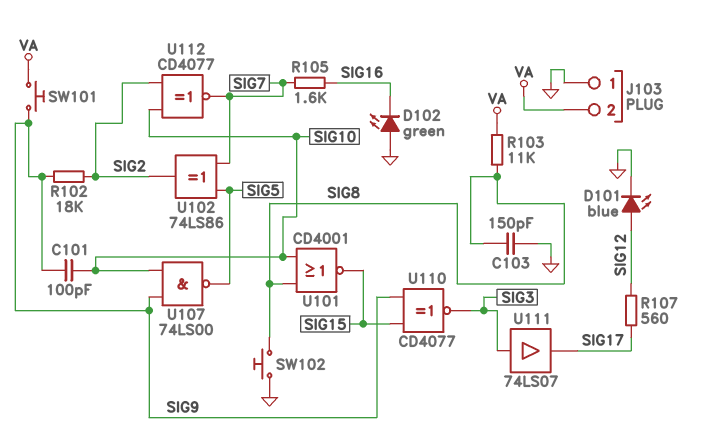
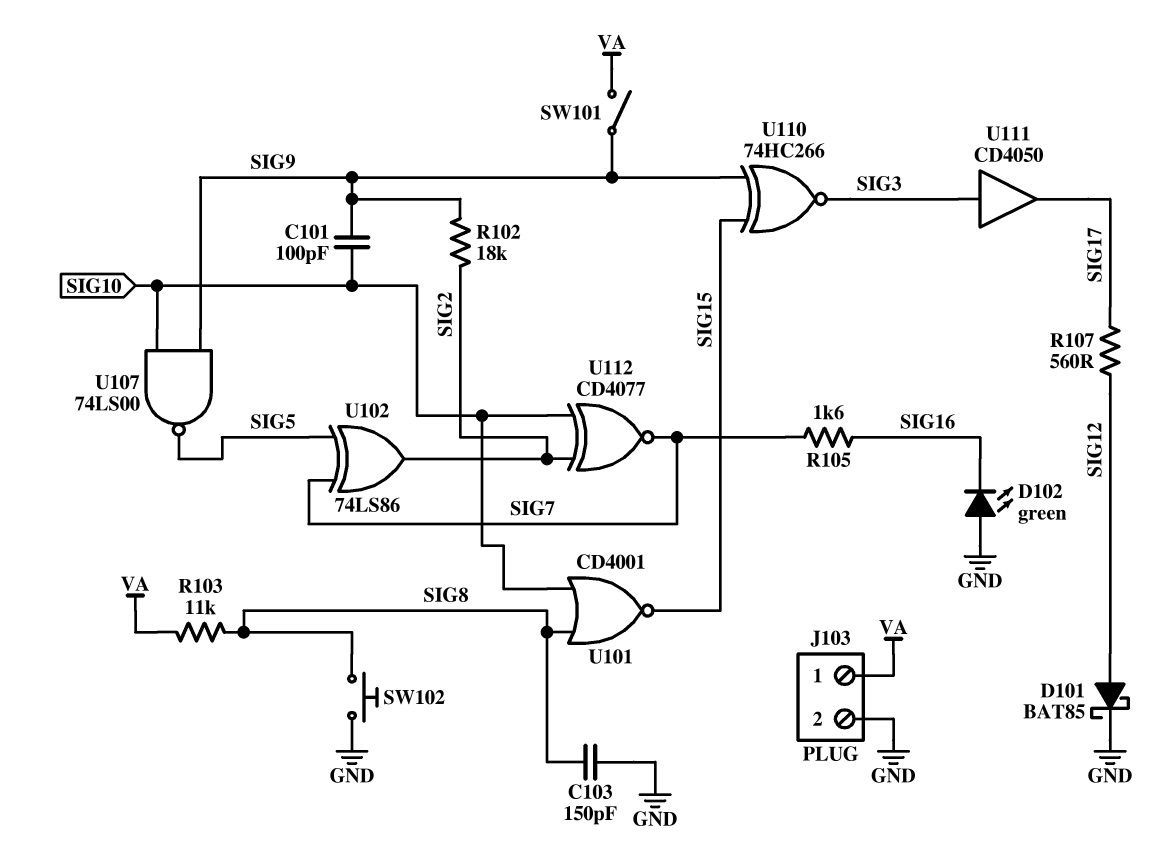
D101: LED blue (A SIG12, K GND) -> schottky BAT85 (A SIG12, K GND)
J103 pin 1: GND -> VA
J103 pin 2: VA -> GND
SW101: button (SIG9, VA) -> switch (SIG9, VA)
U110: XNOR CD4077 (in SIG9, in SIG15, out SIG3) -> XNOR 74HC266 (in SIG9, in SIG15, out SIG3)
U111: buffer 74LS07 (in SIG3, out SIG17) -> buffer CD4050 (in SIG3, out SIG17)

